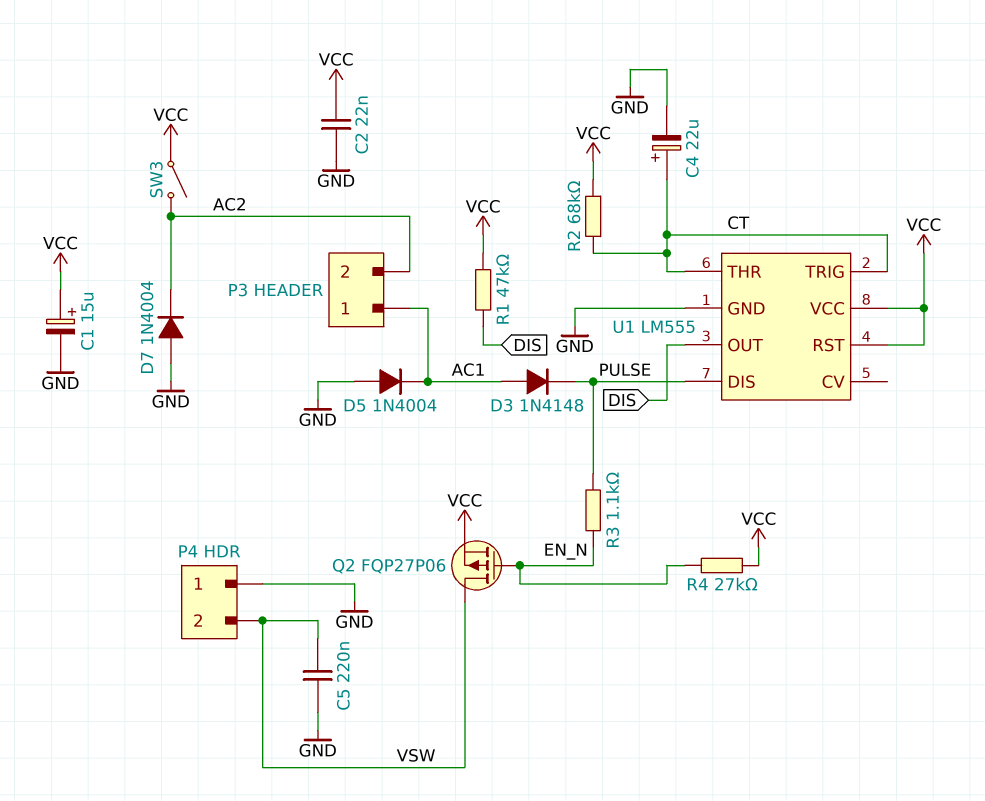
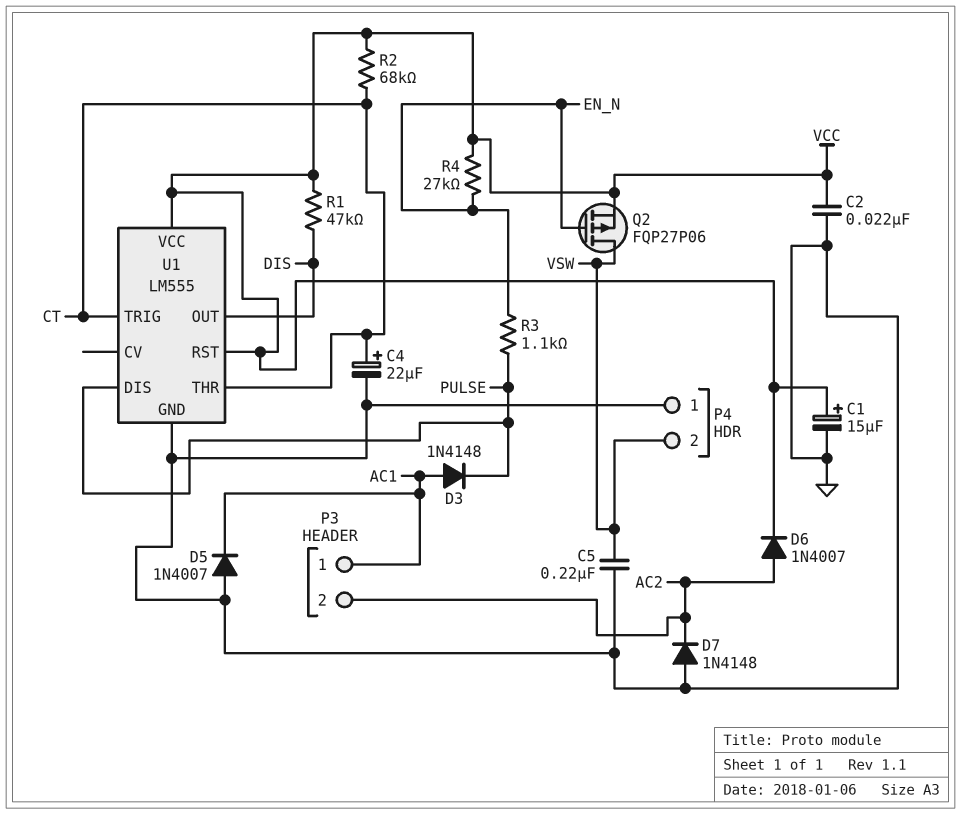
D5: diode 1N4004 (A GND, K AC1) -> diode 1N4007 (A GND, K AC1)
D6: none -> diode 1N4007 (A AC2, K VCC)
D7: diode 1N4004 (A GND, K AC2) -> diode 1N4148 (A GND, K AC2)
SW3: switch (AC2, VCC) -> none

